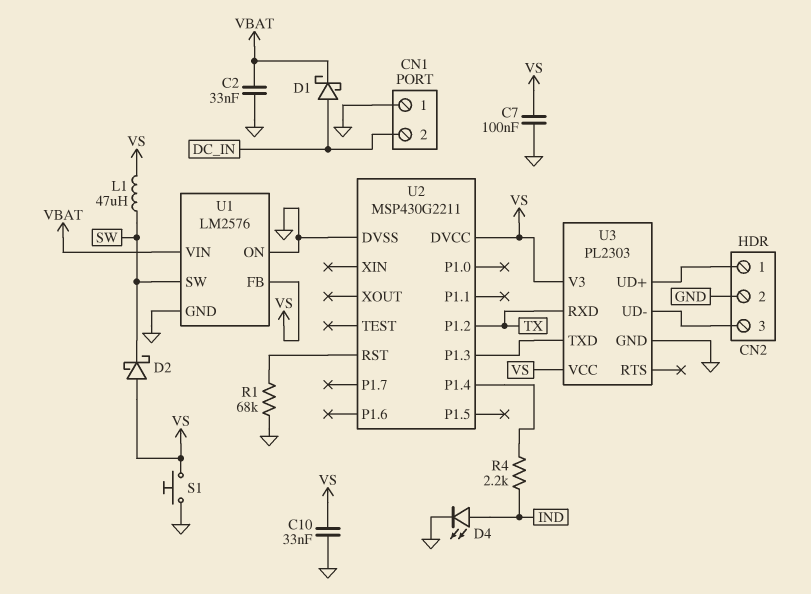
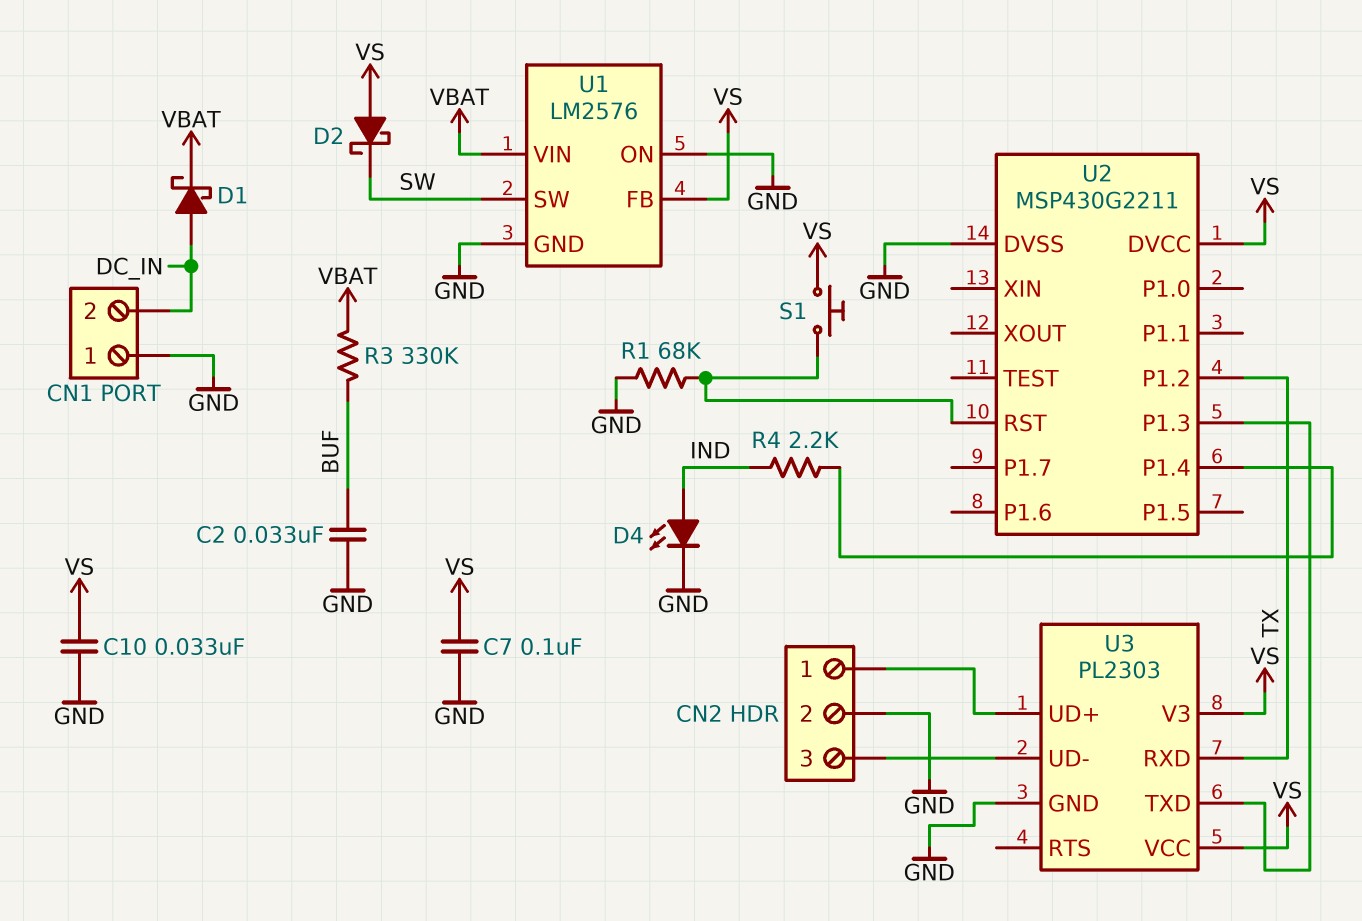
C2: 33nF (GND, VBAT) -> 33nF (BUF, GND)
L1: 47uH (SW, VS) -> none
R3: none -> 330k (BUF, VBAT)
S1: button (GND, VS) -> button (U2/RST, VS)

